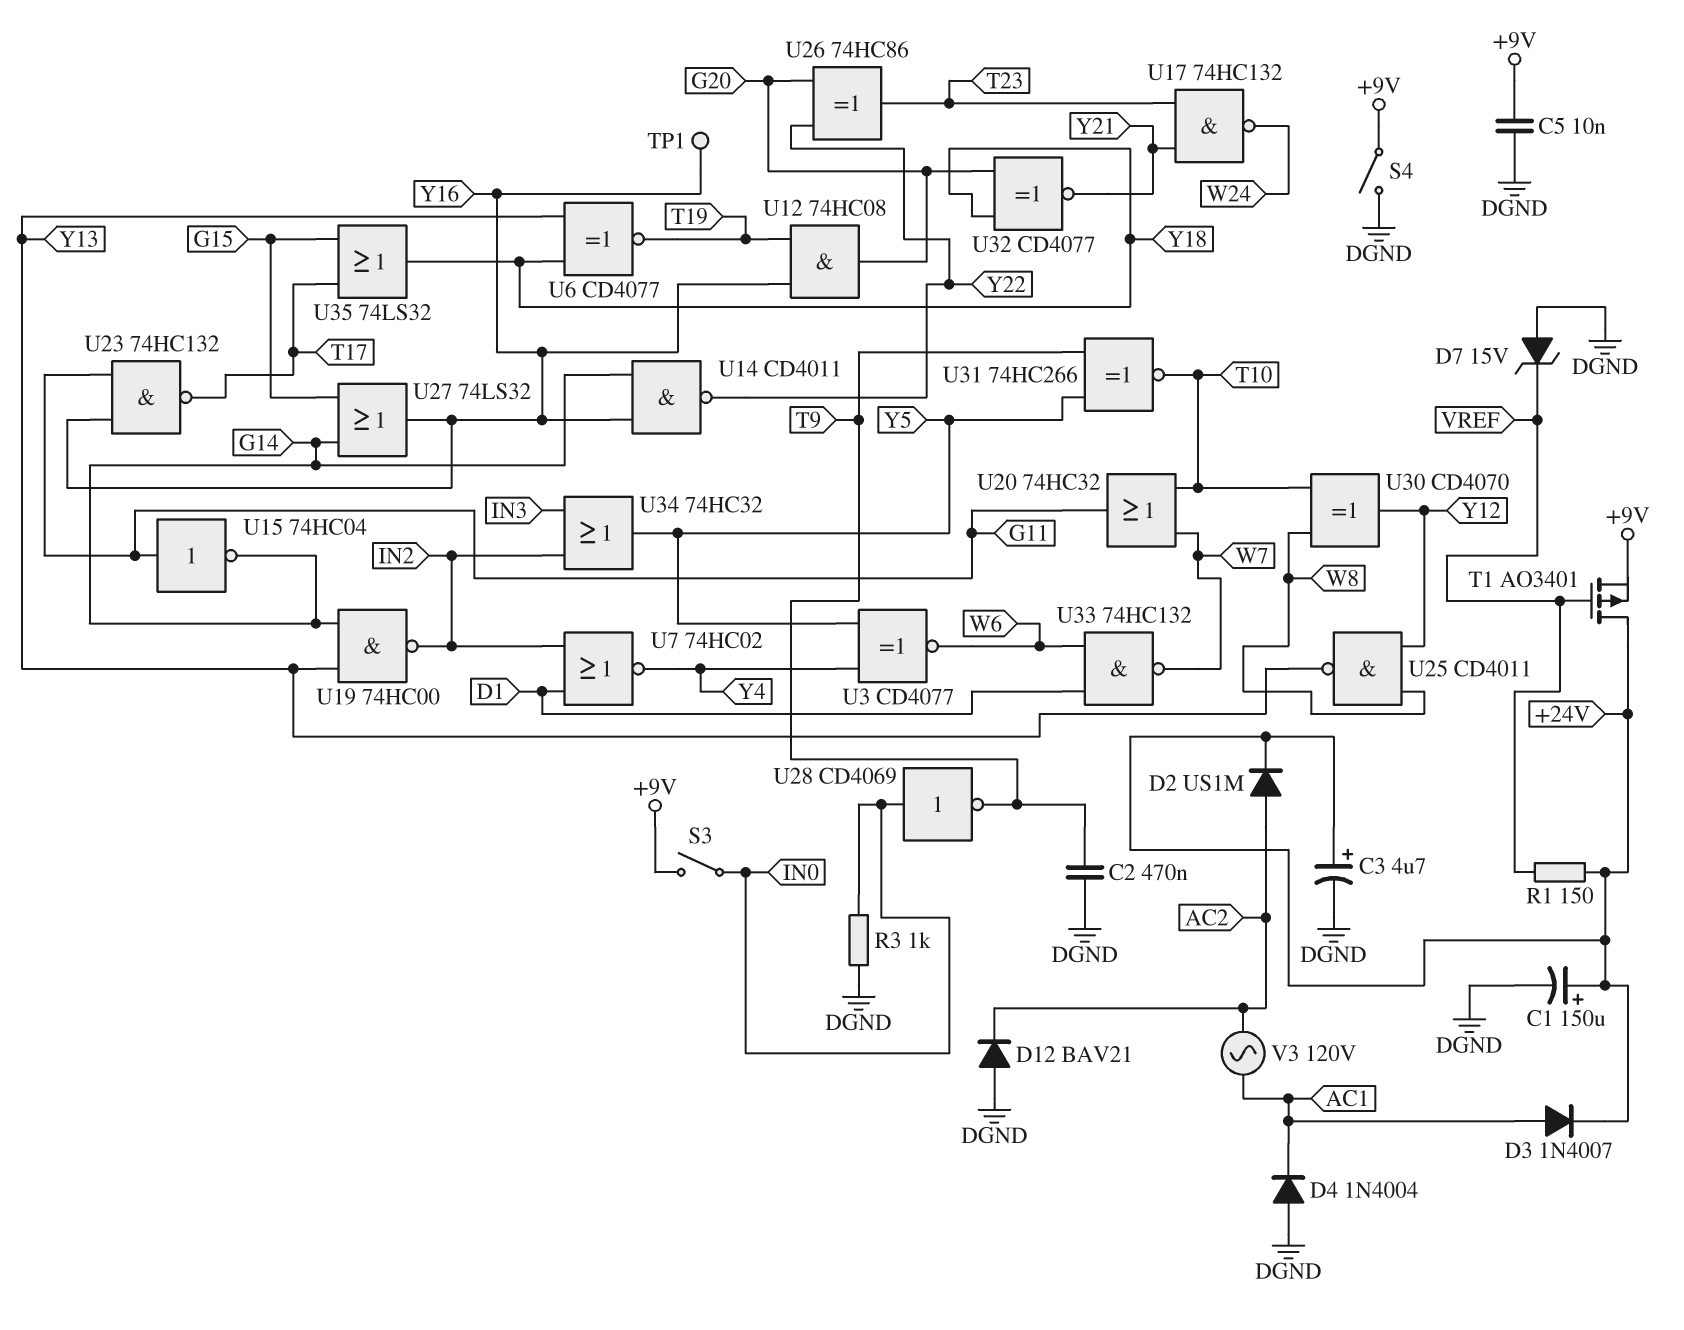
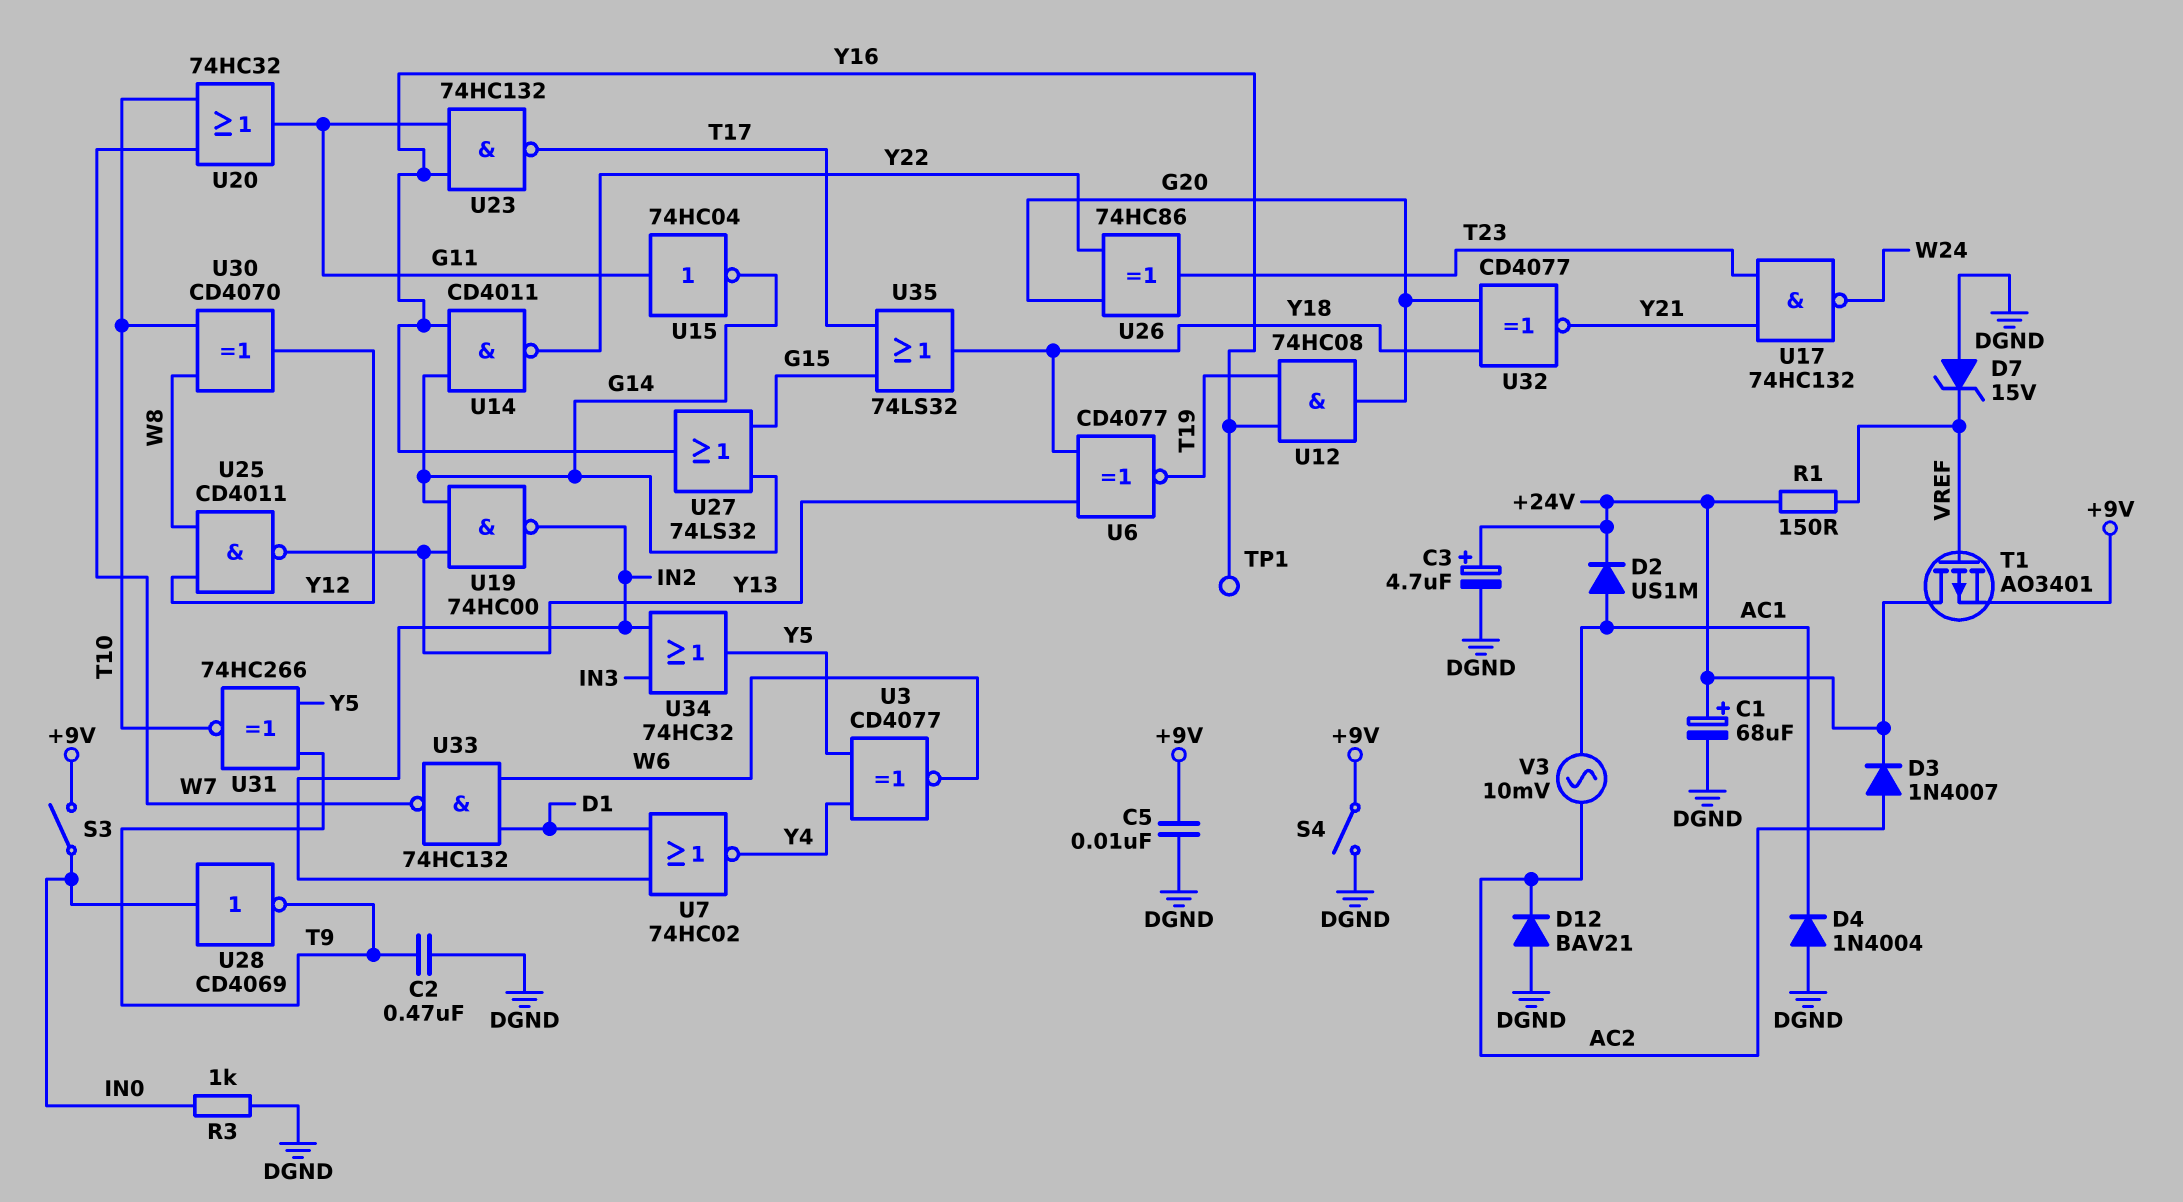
C1: 150uF (plus +24V, minus DGND) -> 68uF (plus +24V, minus DGND)
D2: diode US1M (A AC2, K +24V) -> diode US1M (A AC1, K +24V)
D3: diode 1N4007 (A AC1, K +24V) -> diode 1N4007 (A AC2, K +24V)
V3: AC 120V (AC1, AC2) -> AC 10mV (AC1, AC2)

